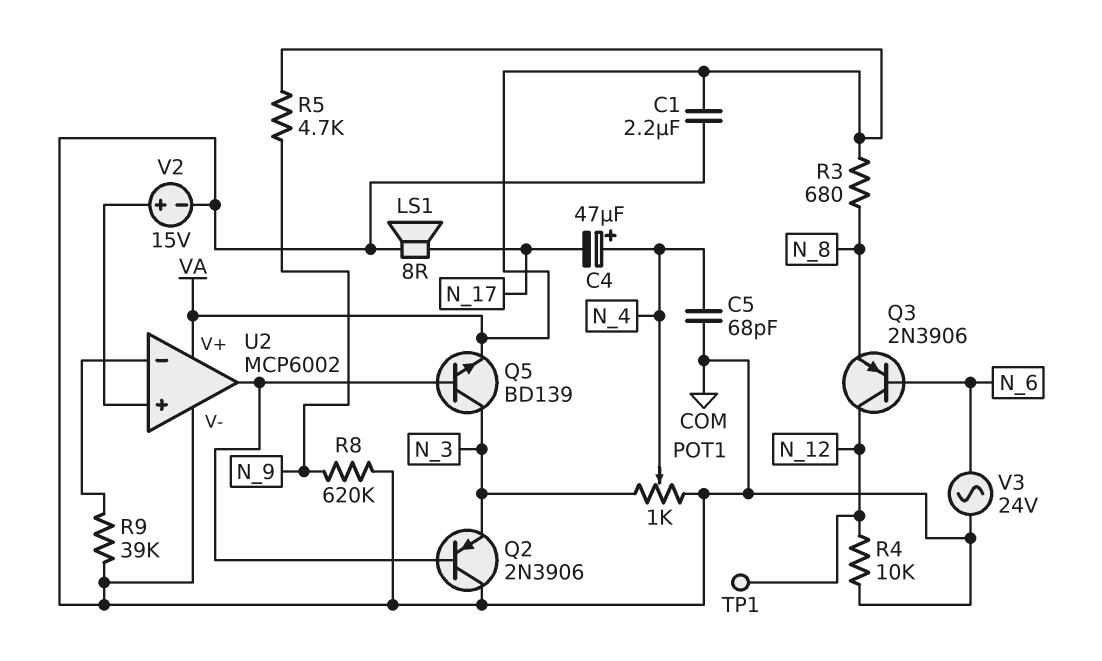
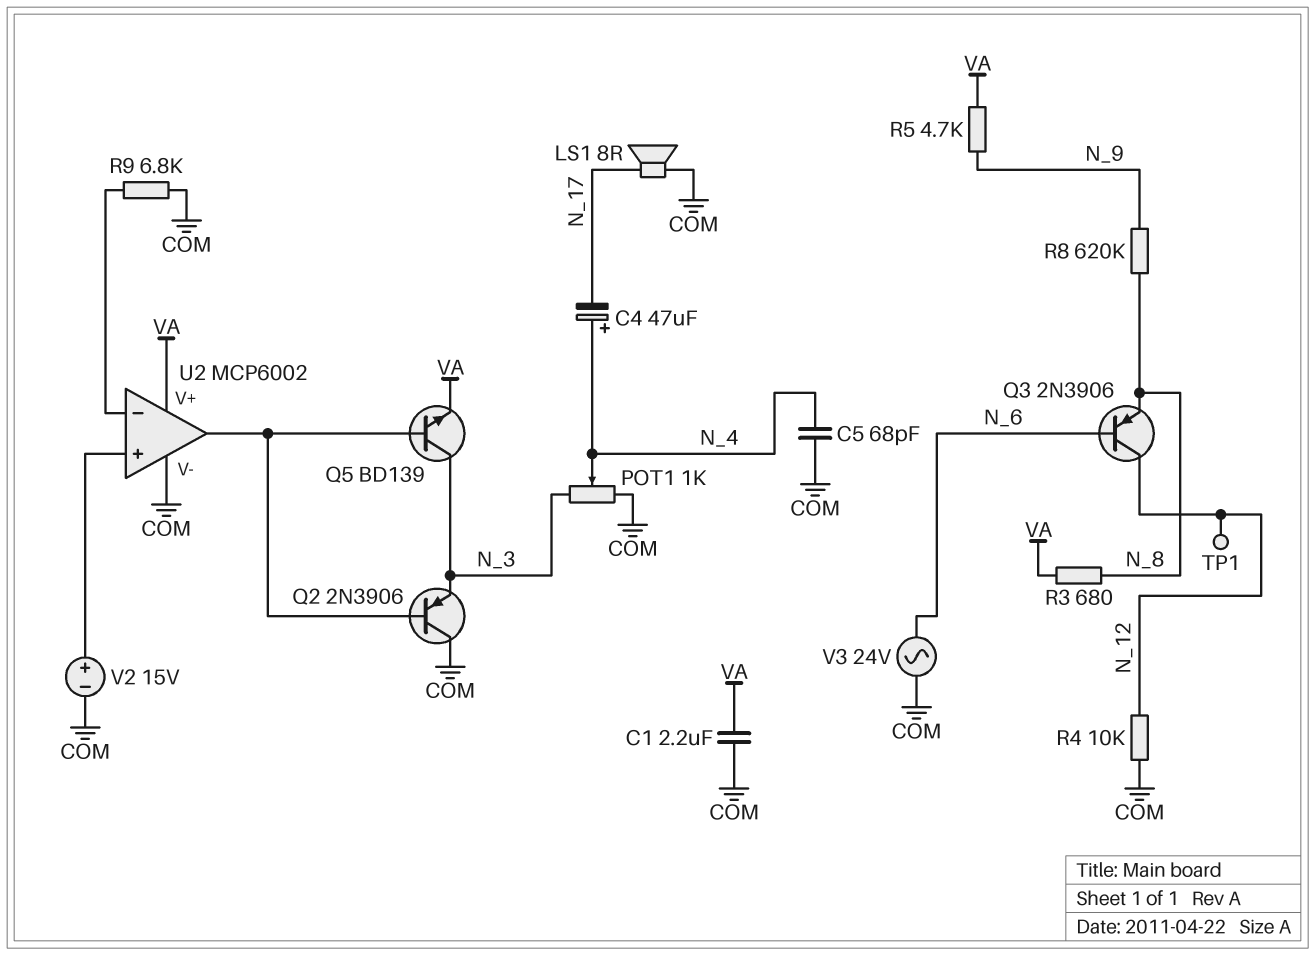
R8: 620k (COM, N_9) -> 620k (N_8, N_9)
R9: 39k (COM, U2/in-) -> 6.8k (COM, U2/in-)

